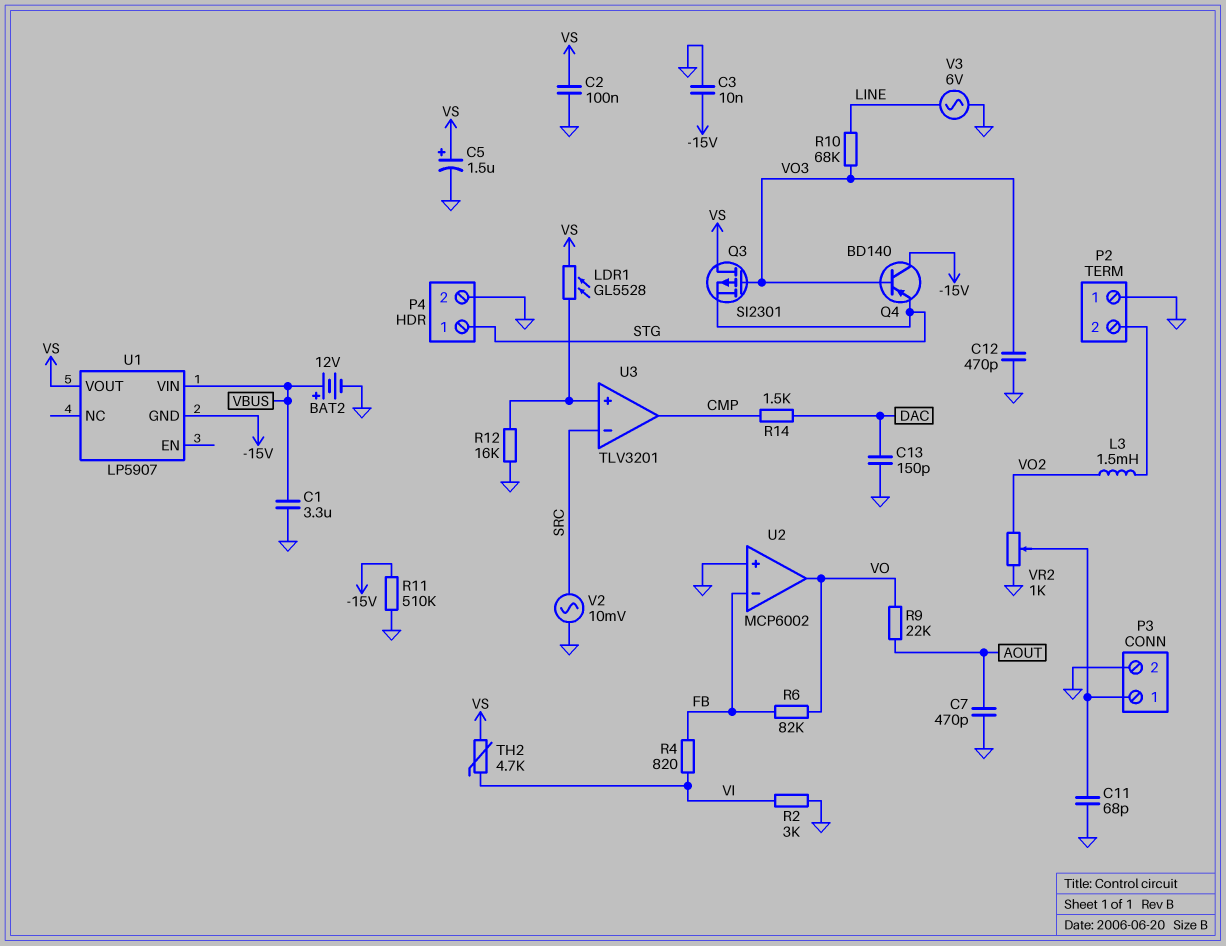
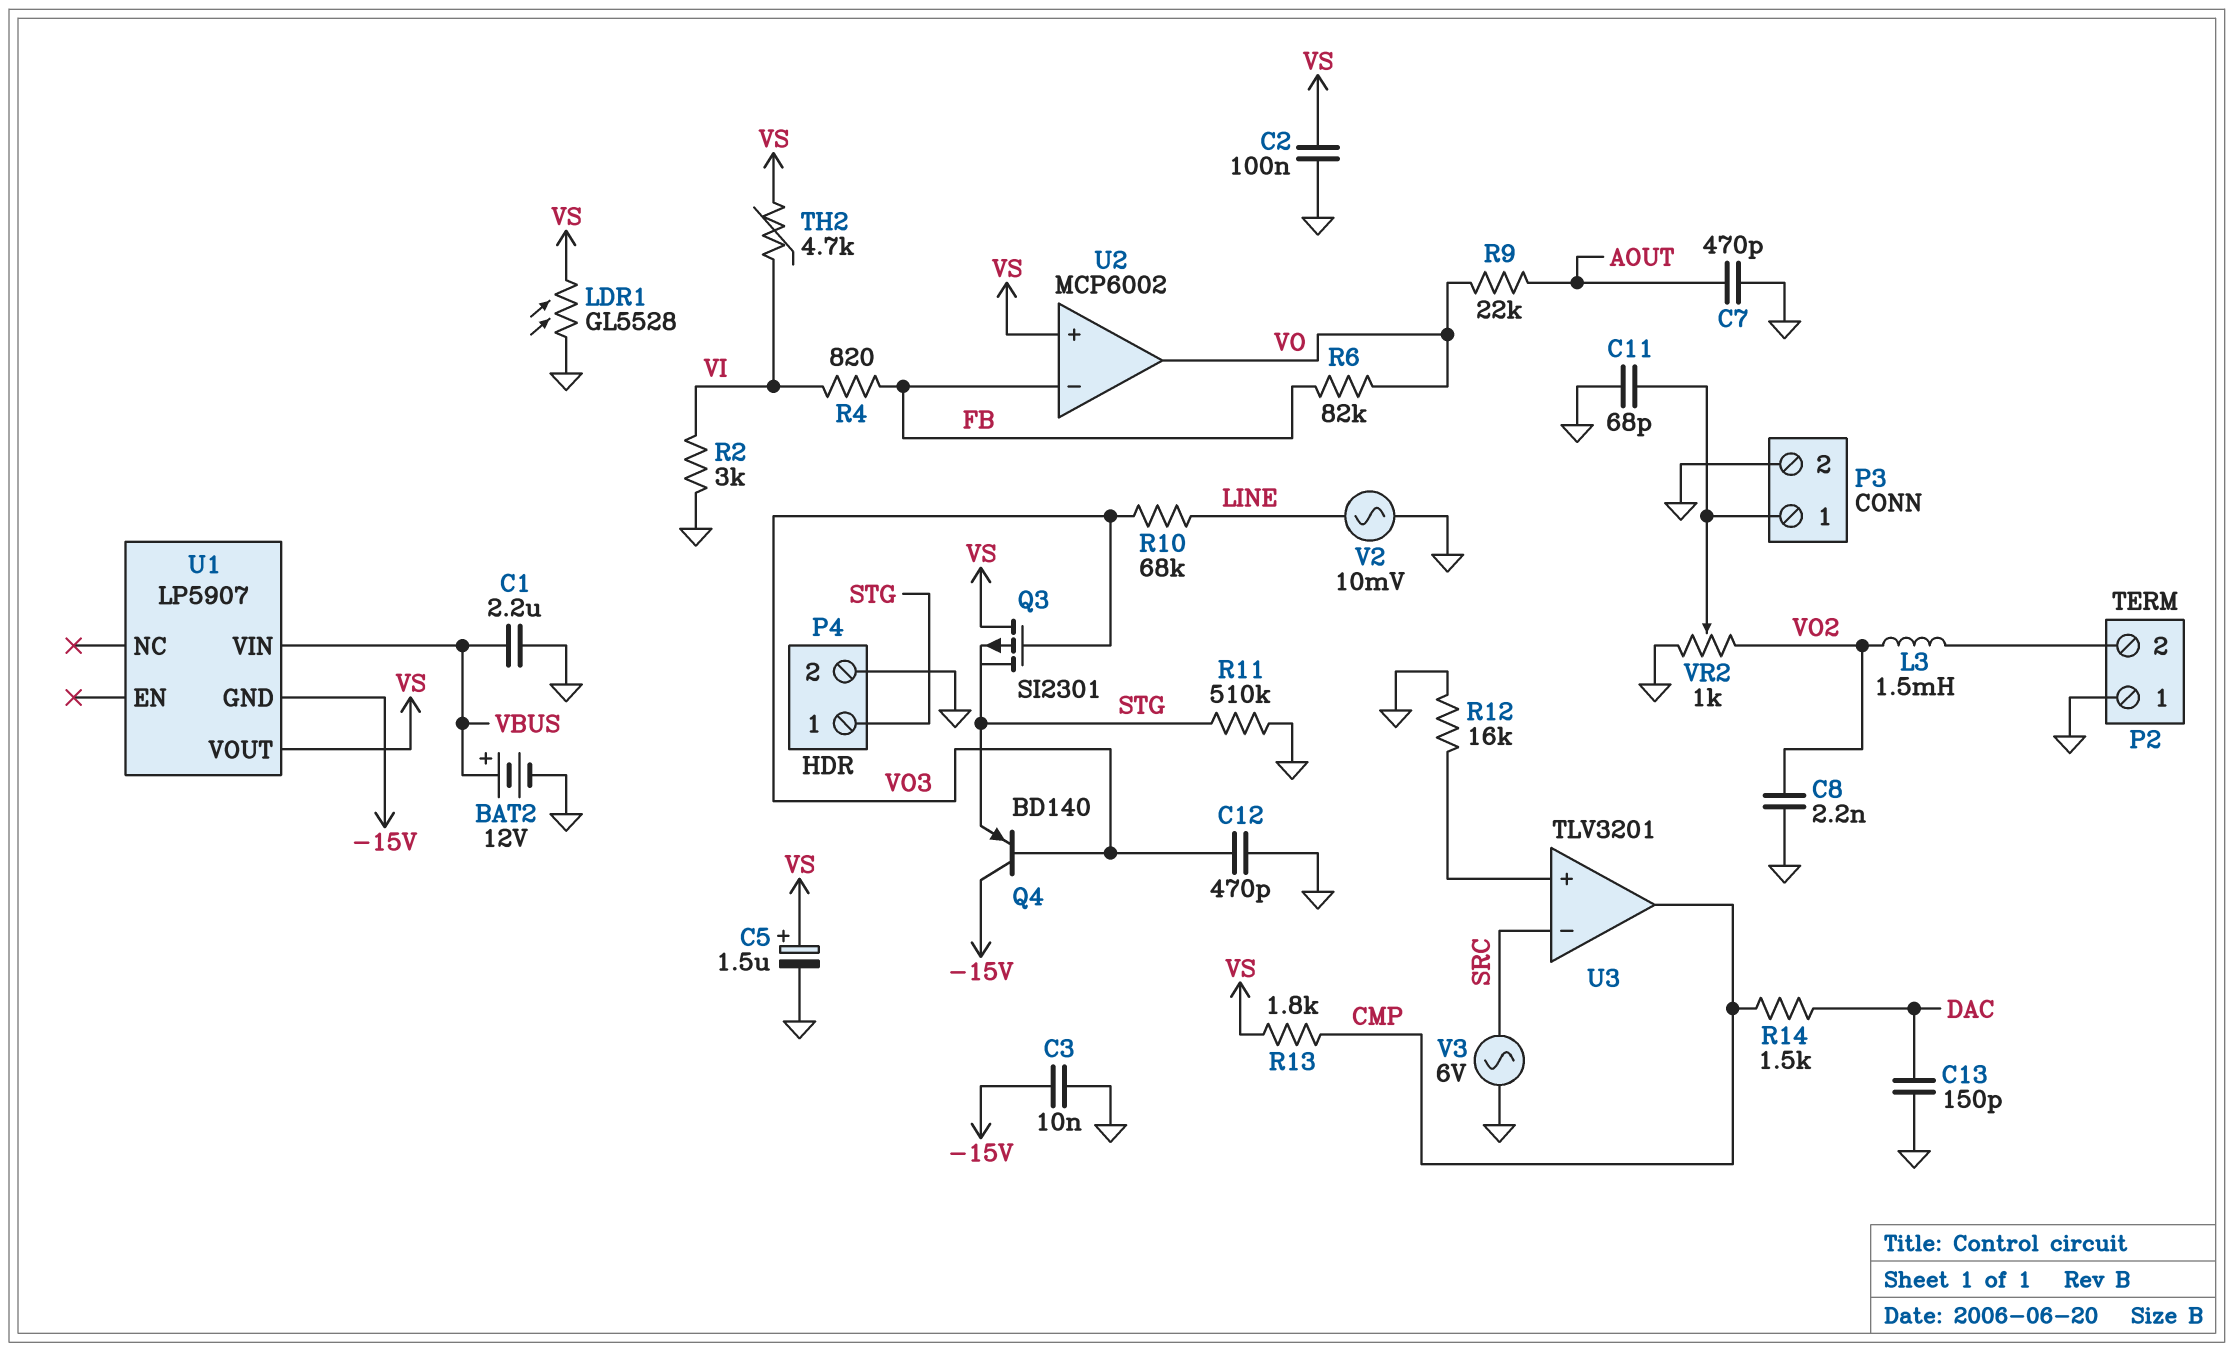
C1: 3.3uF (GND, VBUS) -> 2.2uF (GND, VBUS)
C8: none -> 2.2nF (GND, VO2)
LDR1: GL5528 (U3/in+, VS) -> GL5528 (GND, VS)
R11: 510k (-15V, GND) -> 510k (GND, STG)
R13: none -> 1.8k (CMP, VS)
U2 pin in+: GND -> VS
V2: AC 10mV (GND, SRC) -> AC 10mV (GND, LINE)
V3: AC 6V (GND, LINE) -> AC 6V (GND, SRC)

